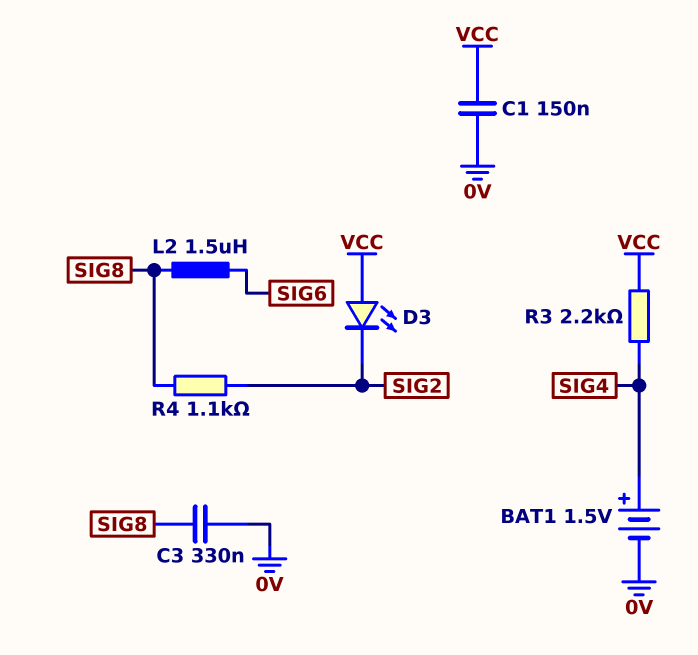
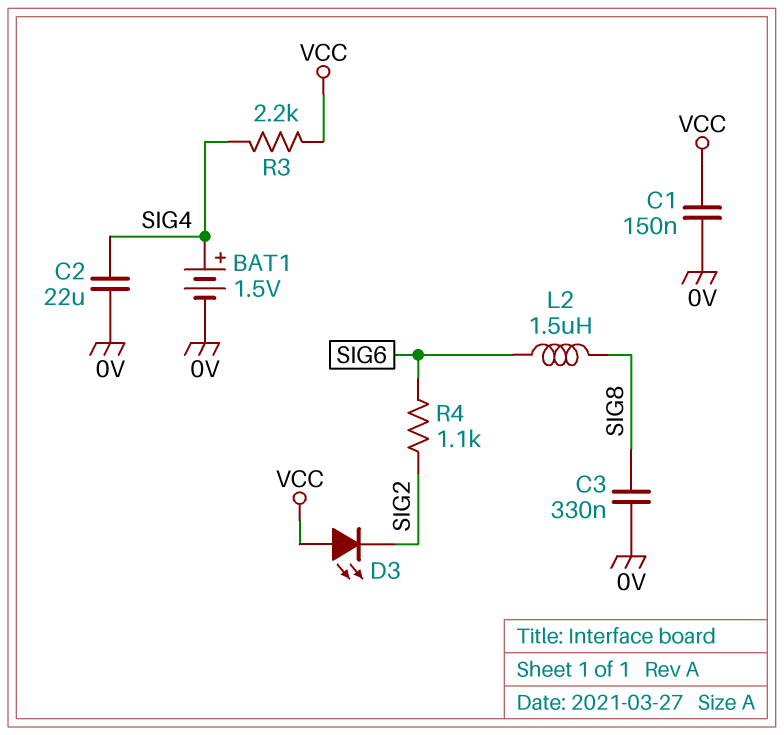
C2: none -> 22uF (0V, SIG4)
R4: 1.1k (SIG2, SIG8) -> 1.1k (SIG2, SIG6)

